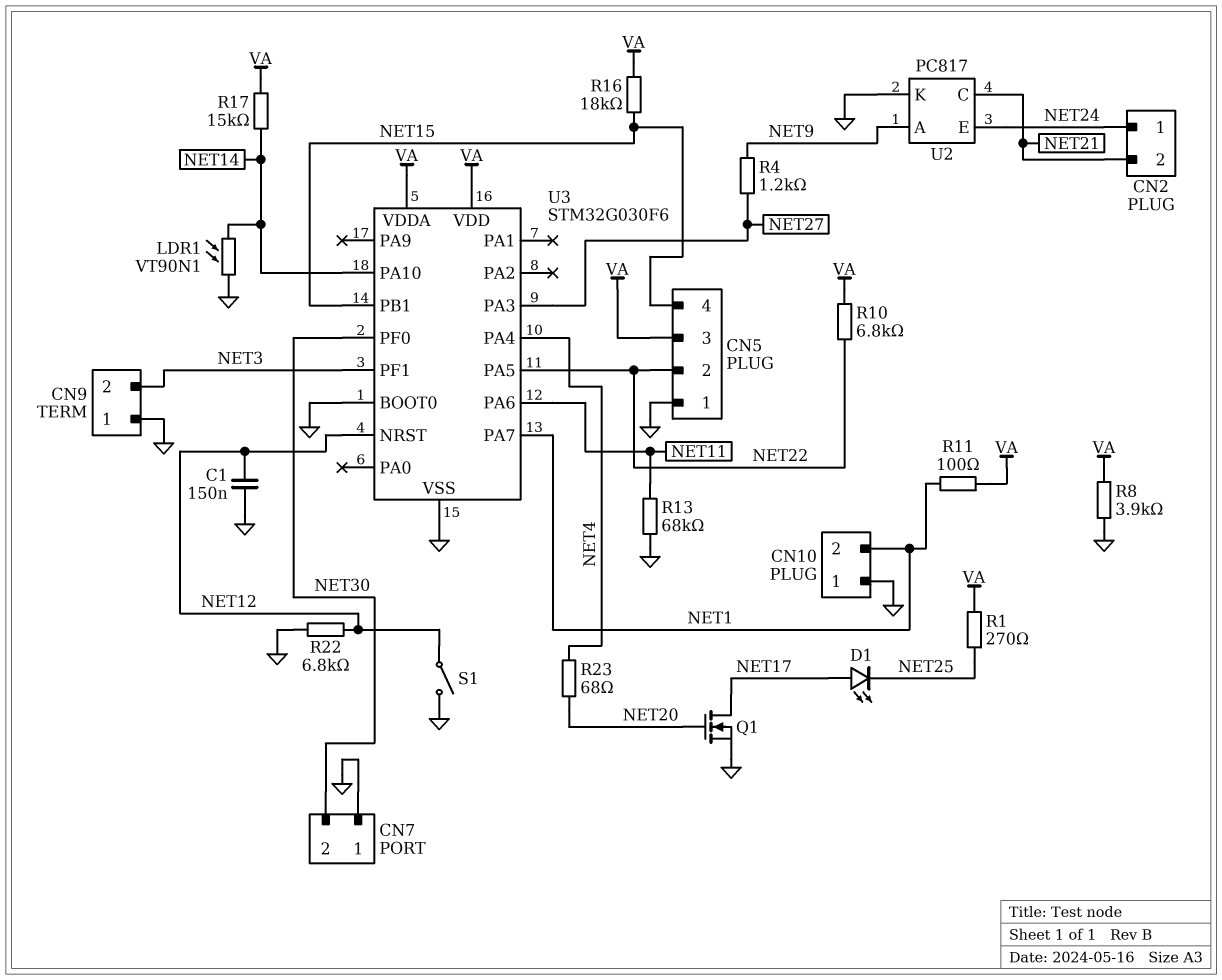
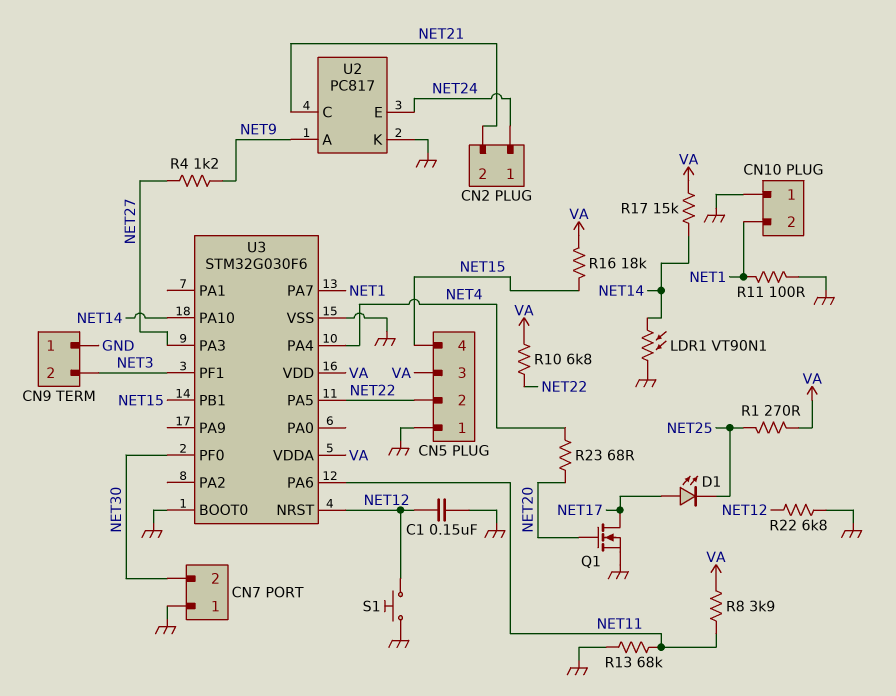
R8: 3.9k (GND, VA) -> 3.9k (NET11, VA)
R11: 100 (NET1, VA) -> 100 (GND, NET1)
S1: switch (GND, NET12) -> button (GND, NET12)

